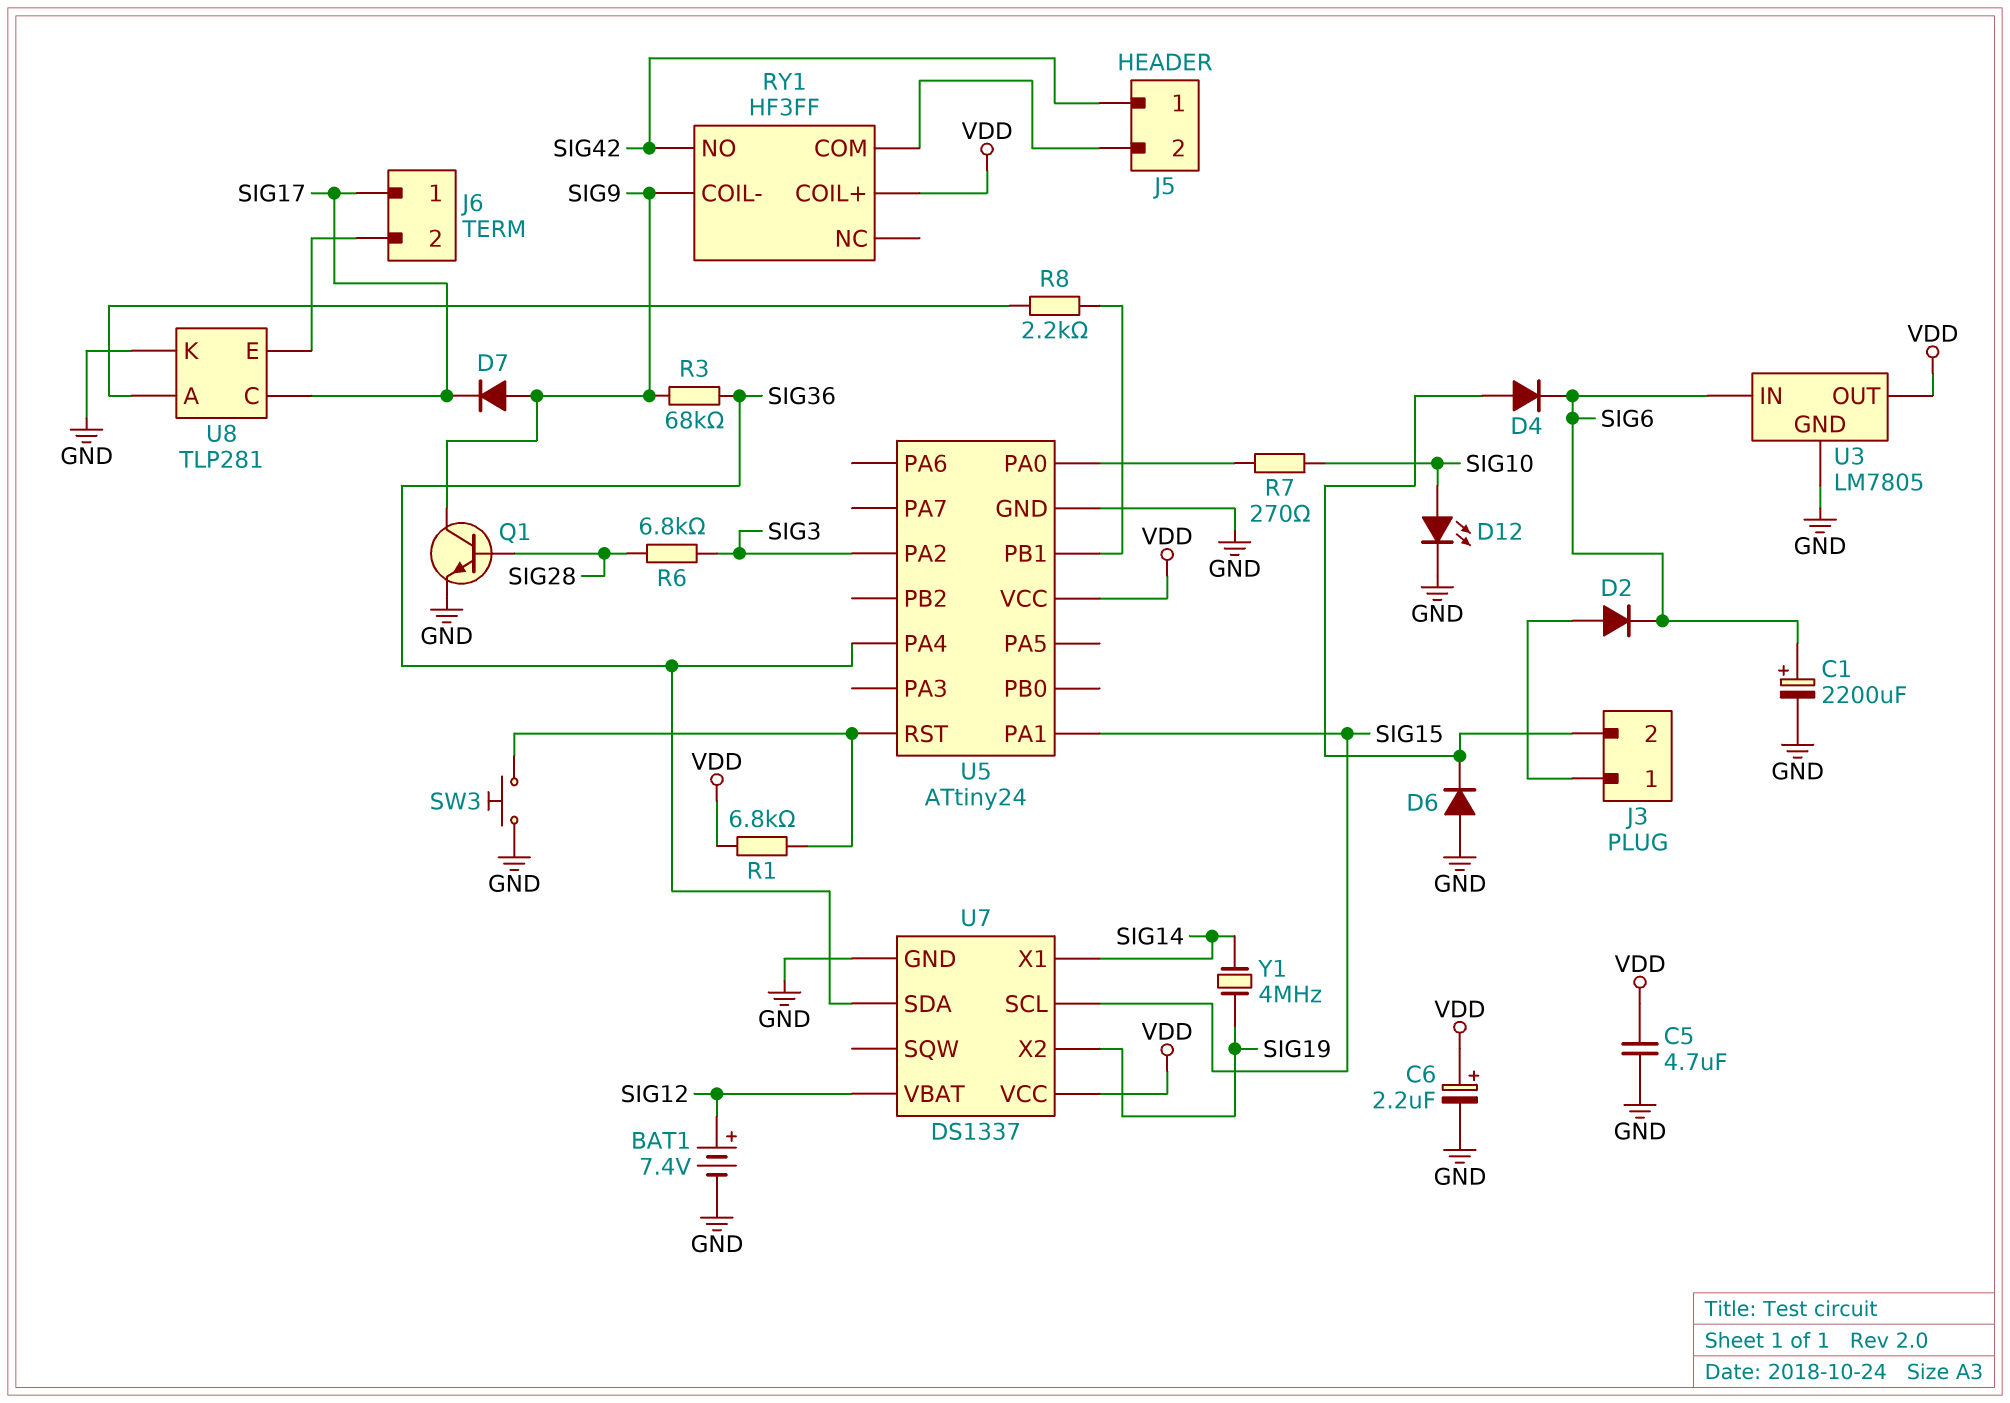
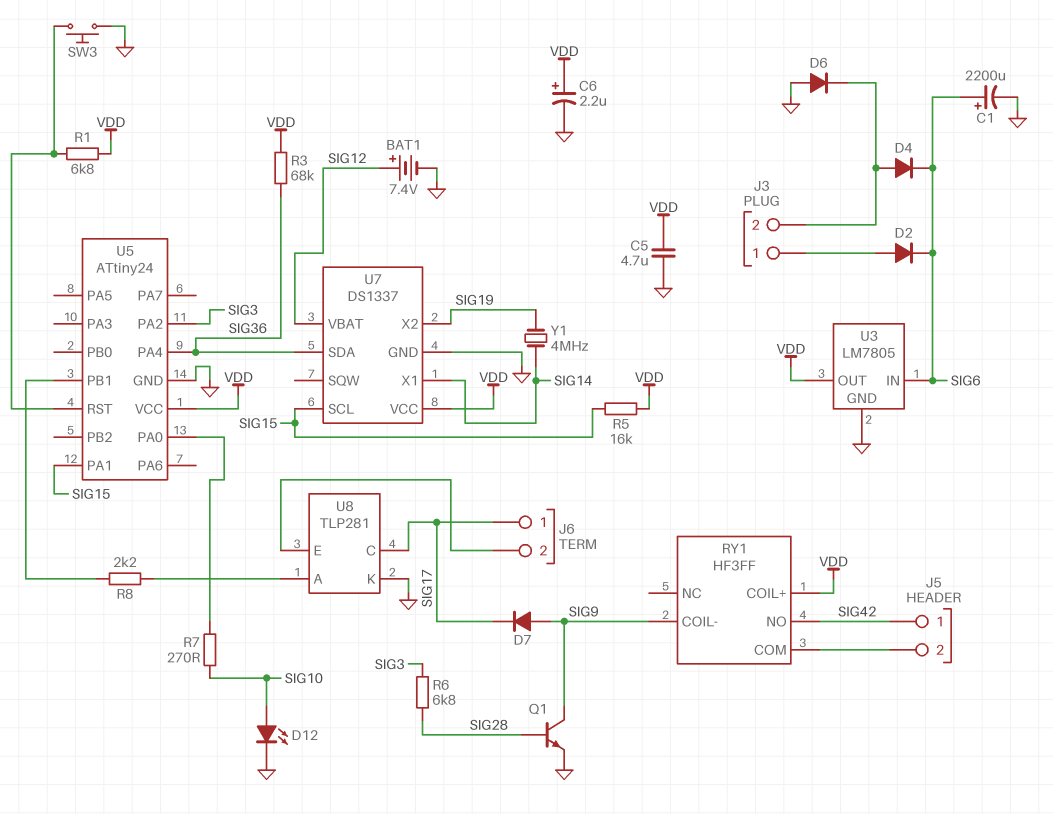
R3: 68k (SIG9, SIG36) -> 68k (SIG36, VDD)
R5: none -> 16k (SIG15, VDD)

